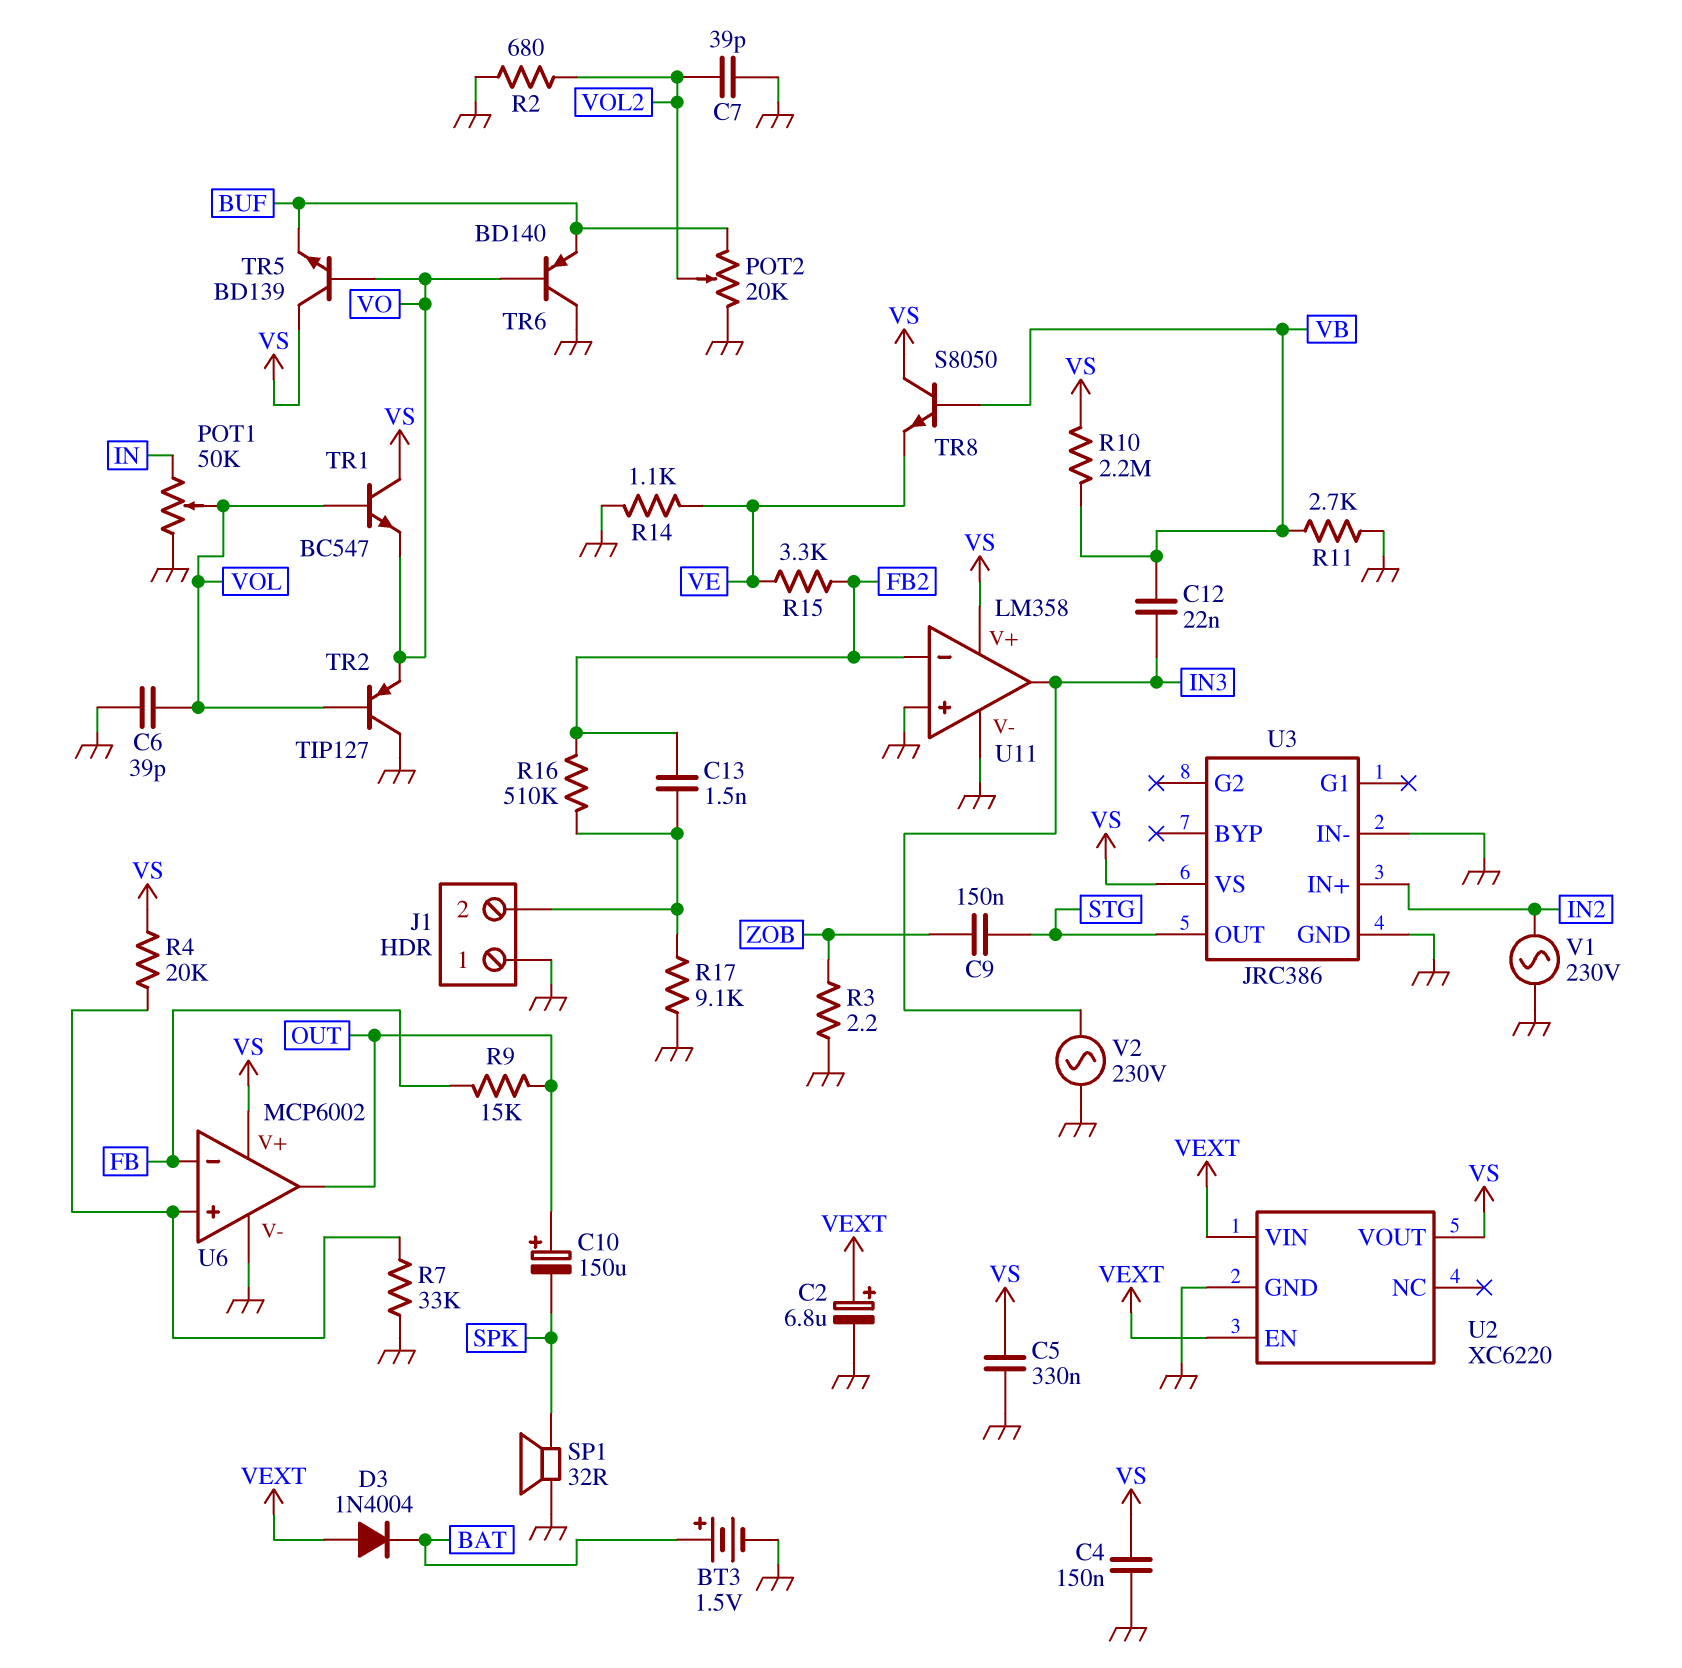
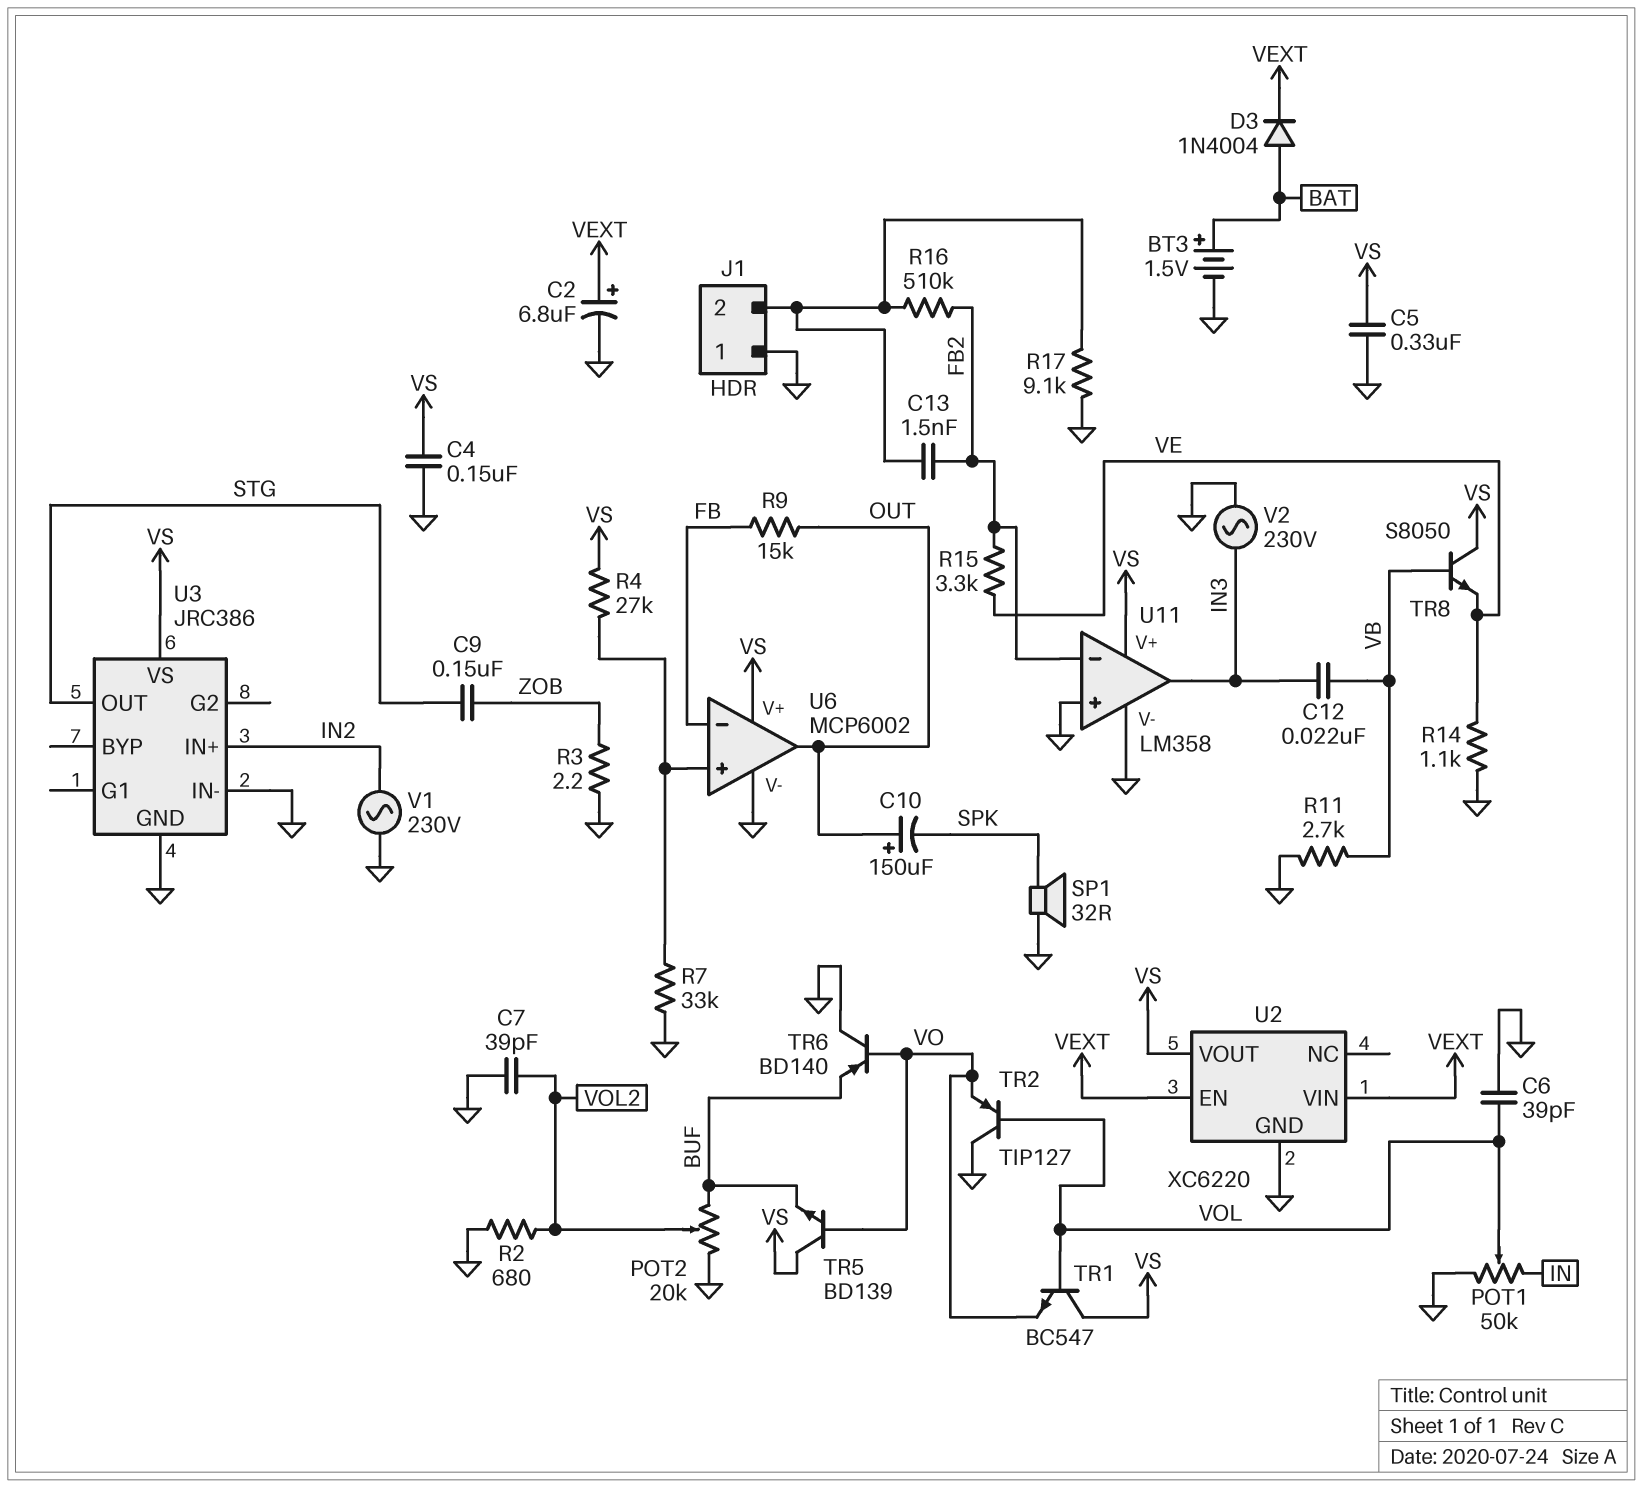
D3: diode 1N4004 (A VEXT, K BAT) -> diode 1N4004 (A BAT, K VEXT)
R4: 20k (U6/in+, VS) -> 27k (U6/in+, VS)
R10: 2.2M (VB, VS) -> none

